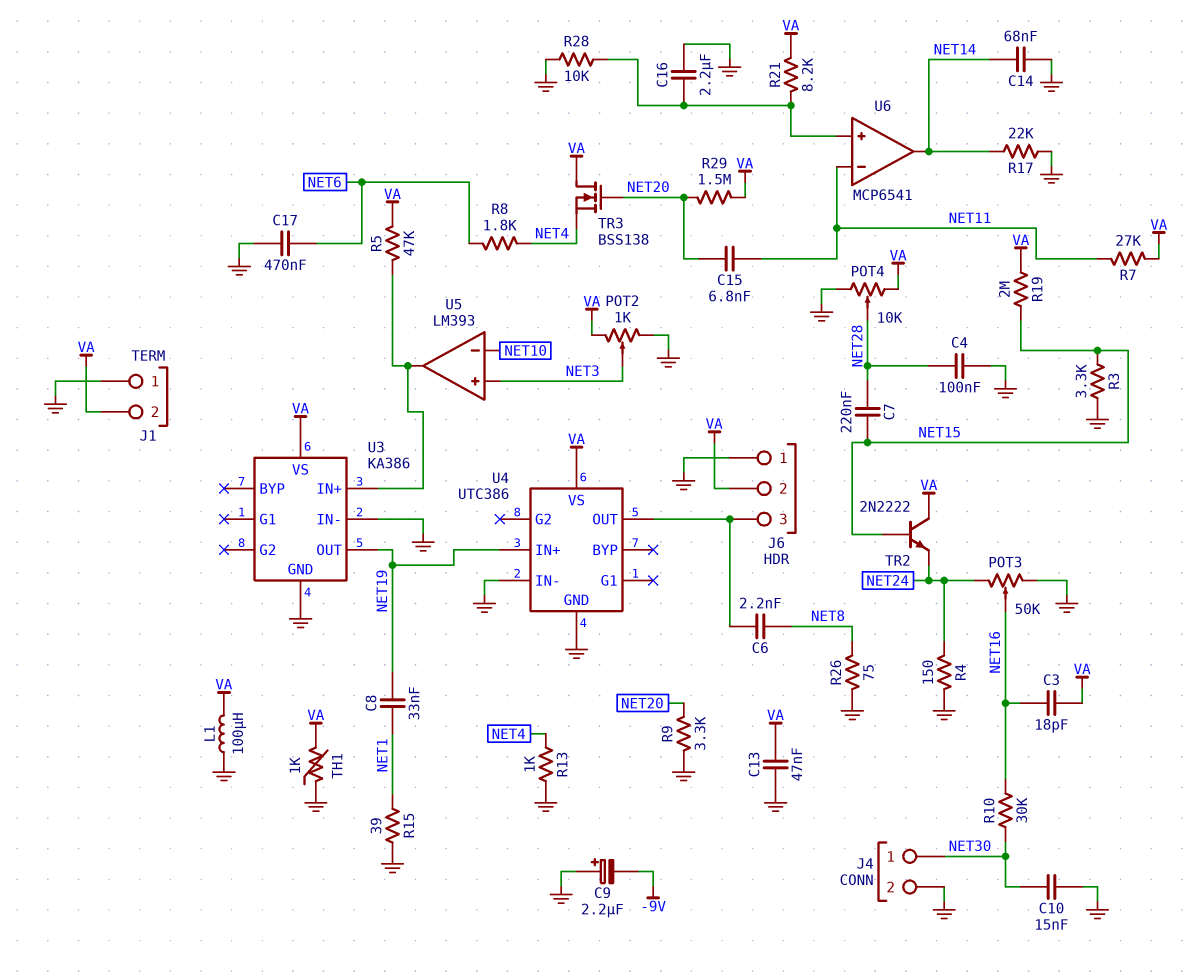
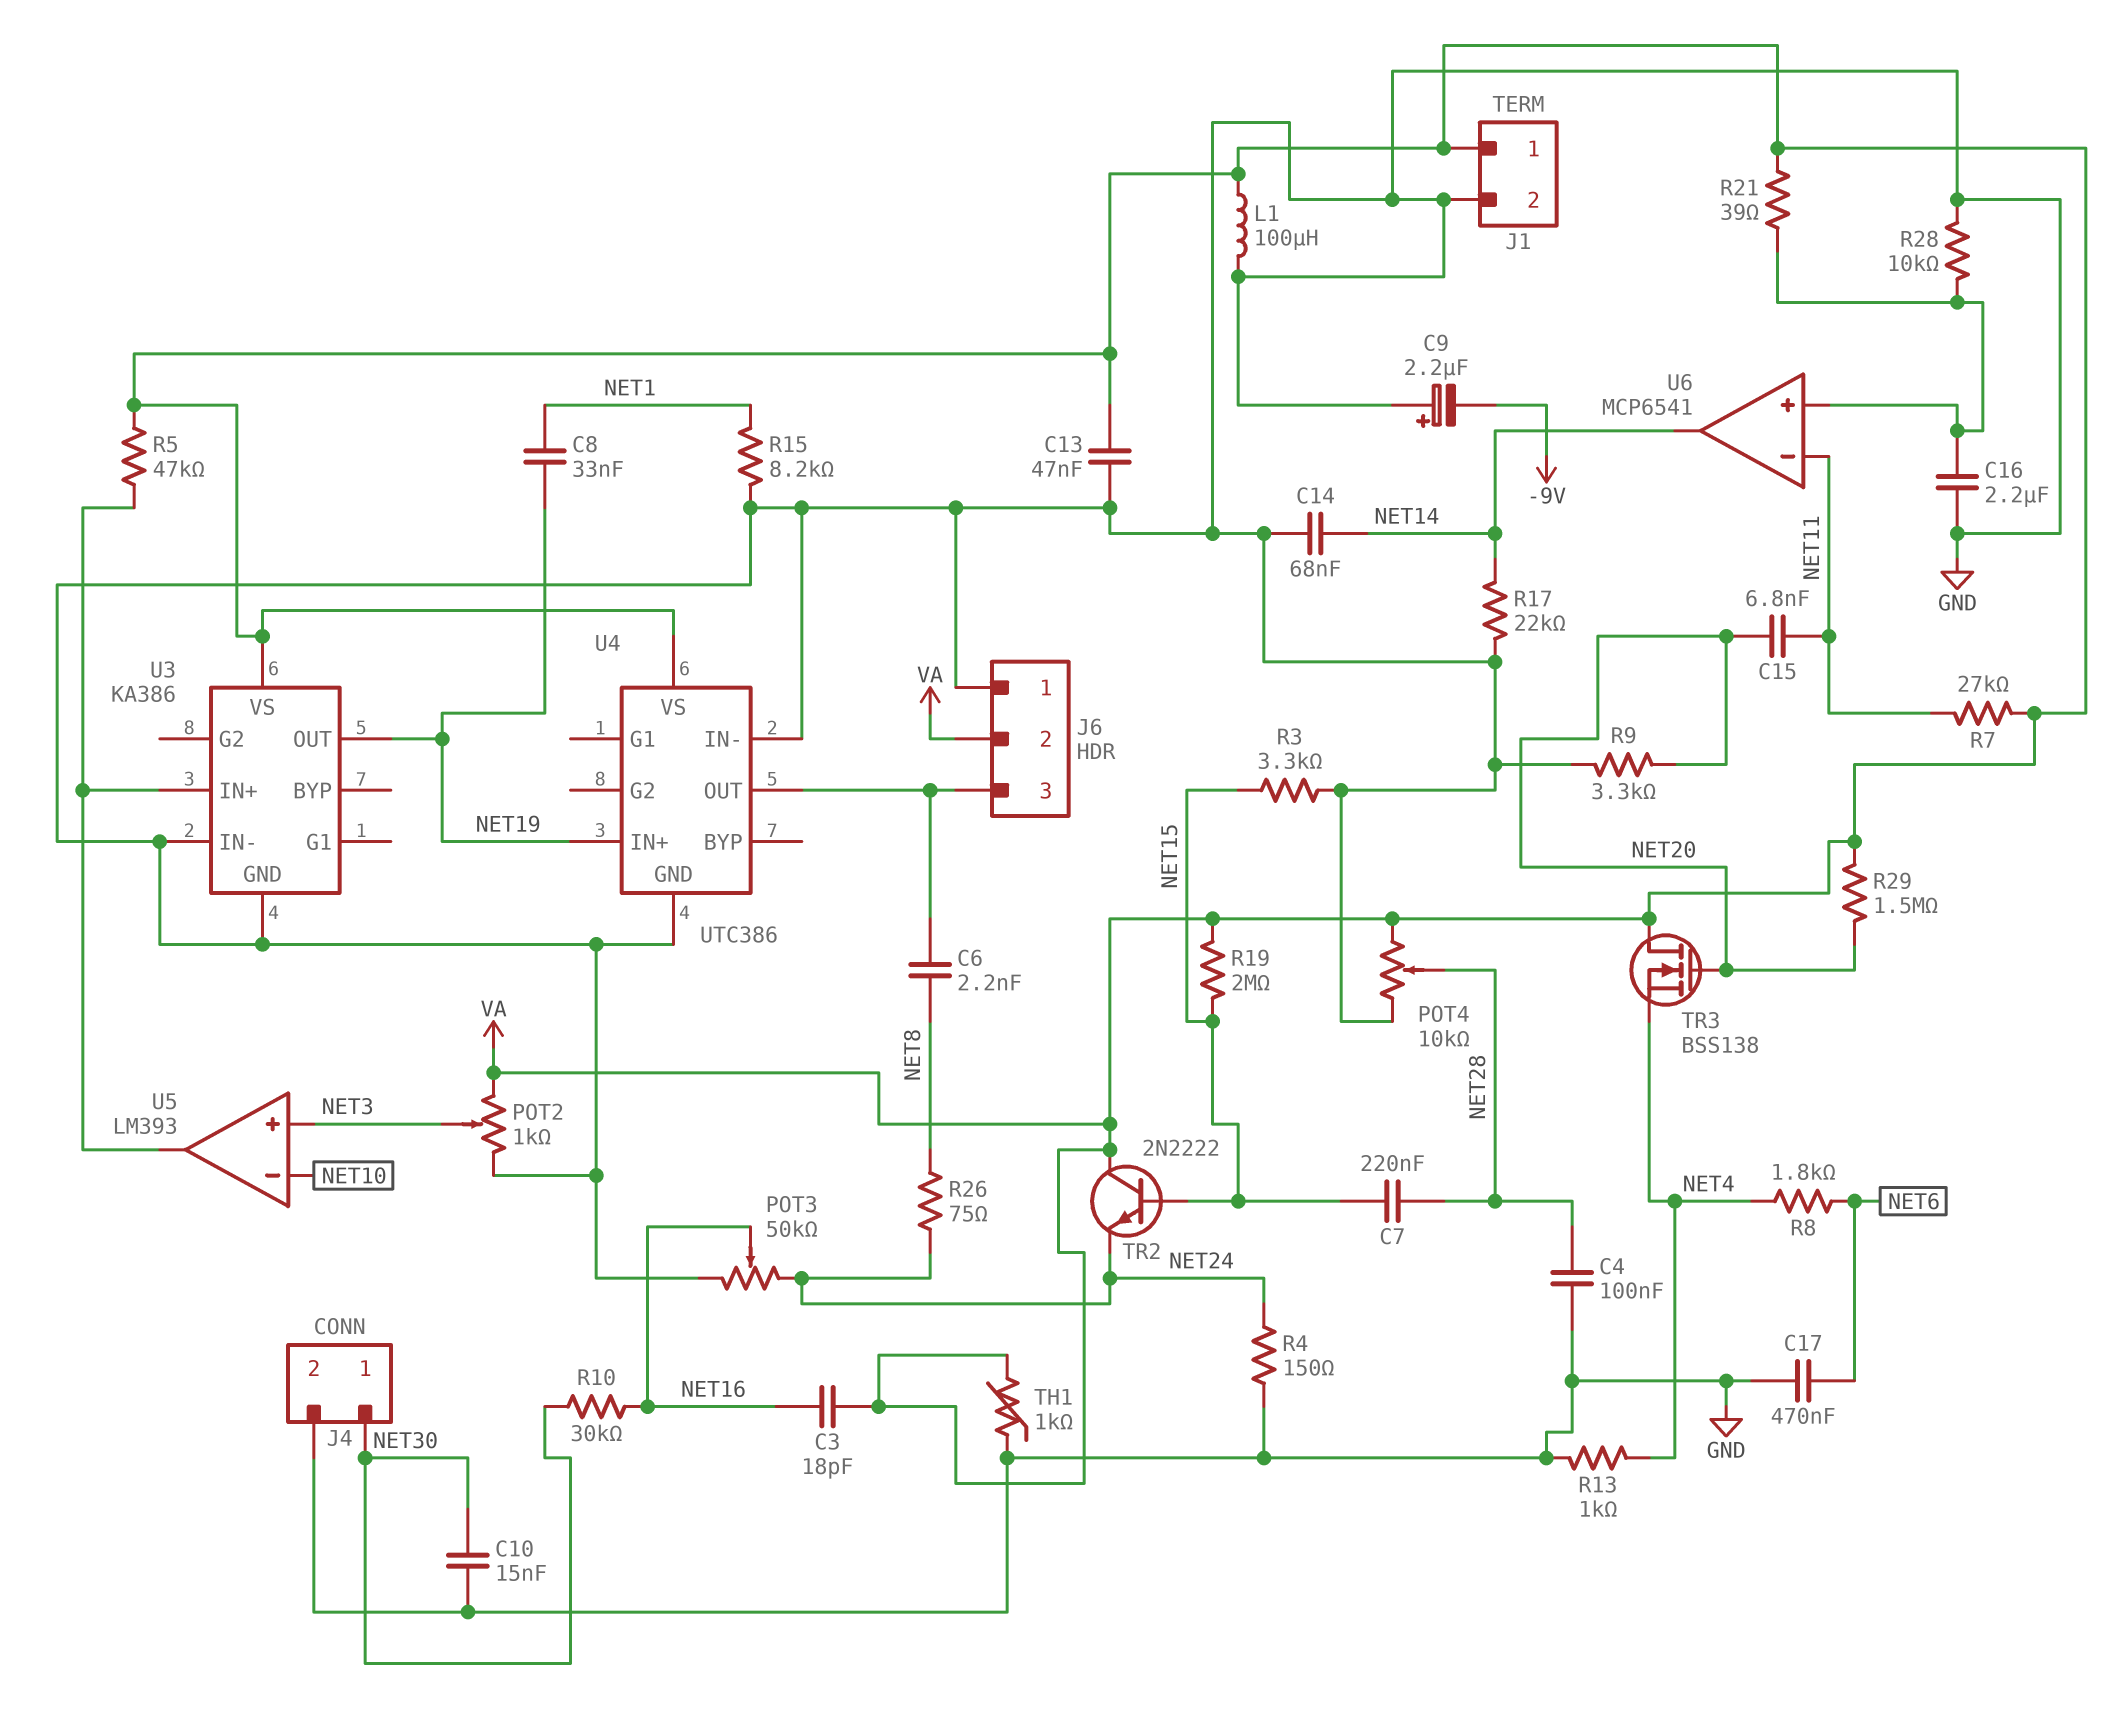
J1 pin 1: GND -> VA
J1 pin 2: VA -> GND
R15: 39 (GND, NET1) -> 8.2k (GND, NET1)
R21: 8.2k (U6/in+, VA) -> 39 (U6/in+, VA)
R26: 75 (GND, NET8) -> 75 (NET8, NET24)

